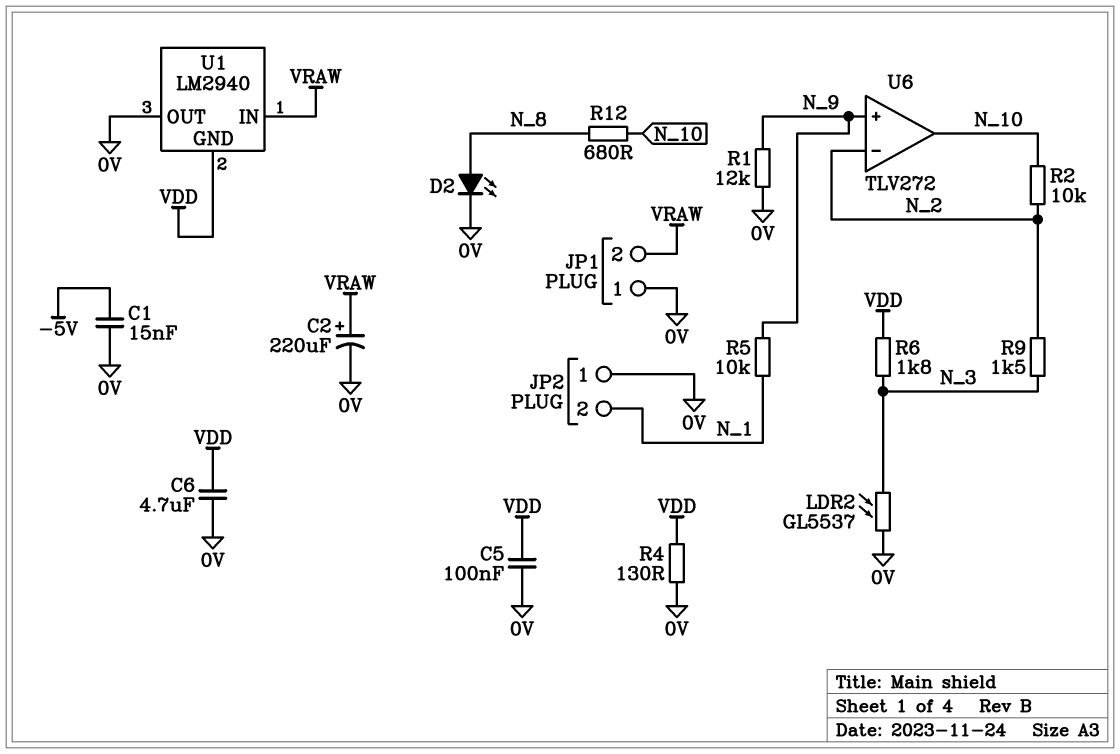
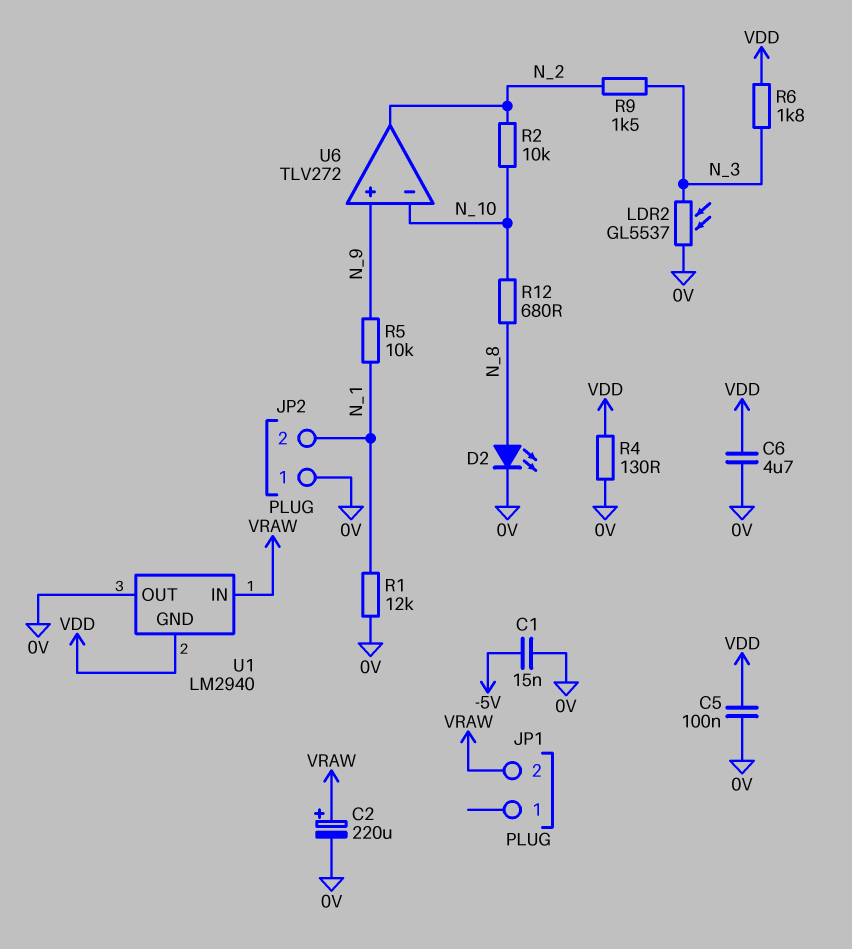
JP1 pin 1: 0V -> none
R1: 12k (0V, N_9) -> 12k (0V, N_1)
U6 pin in-: N_2 -> N_10
U6 pin out: N_10 -> N_2

